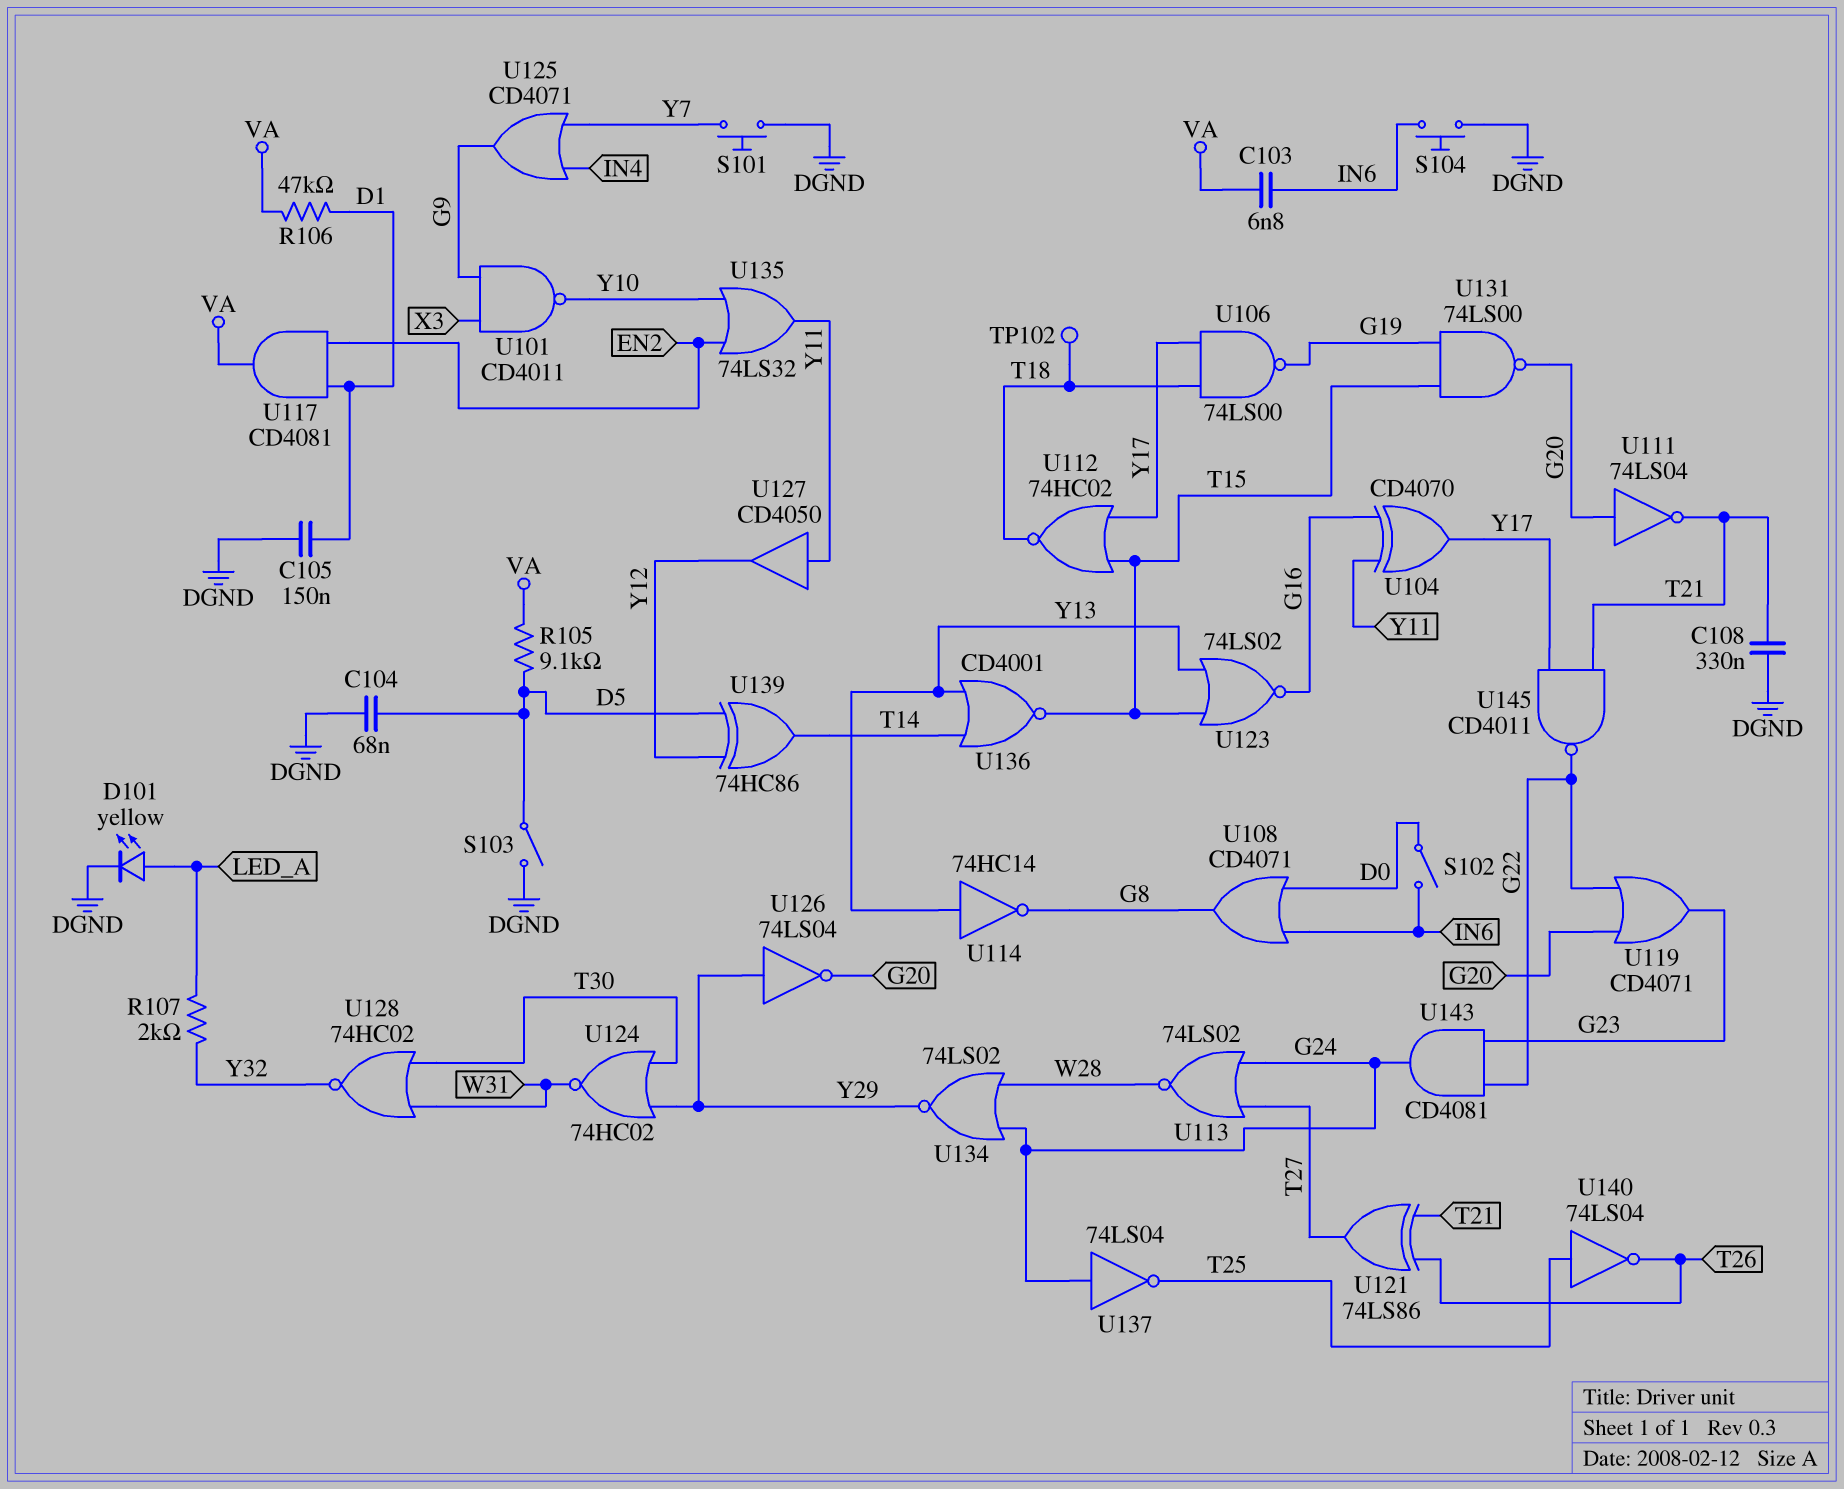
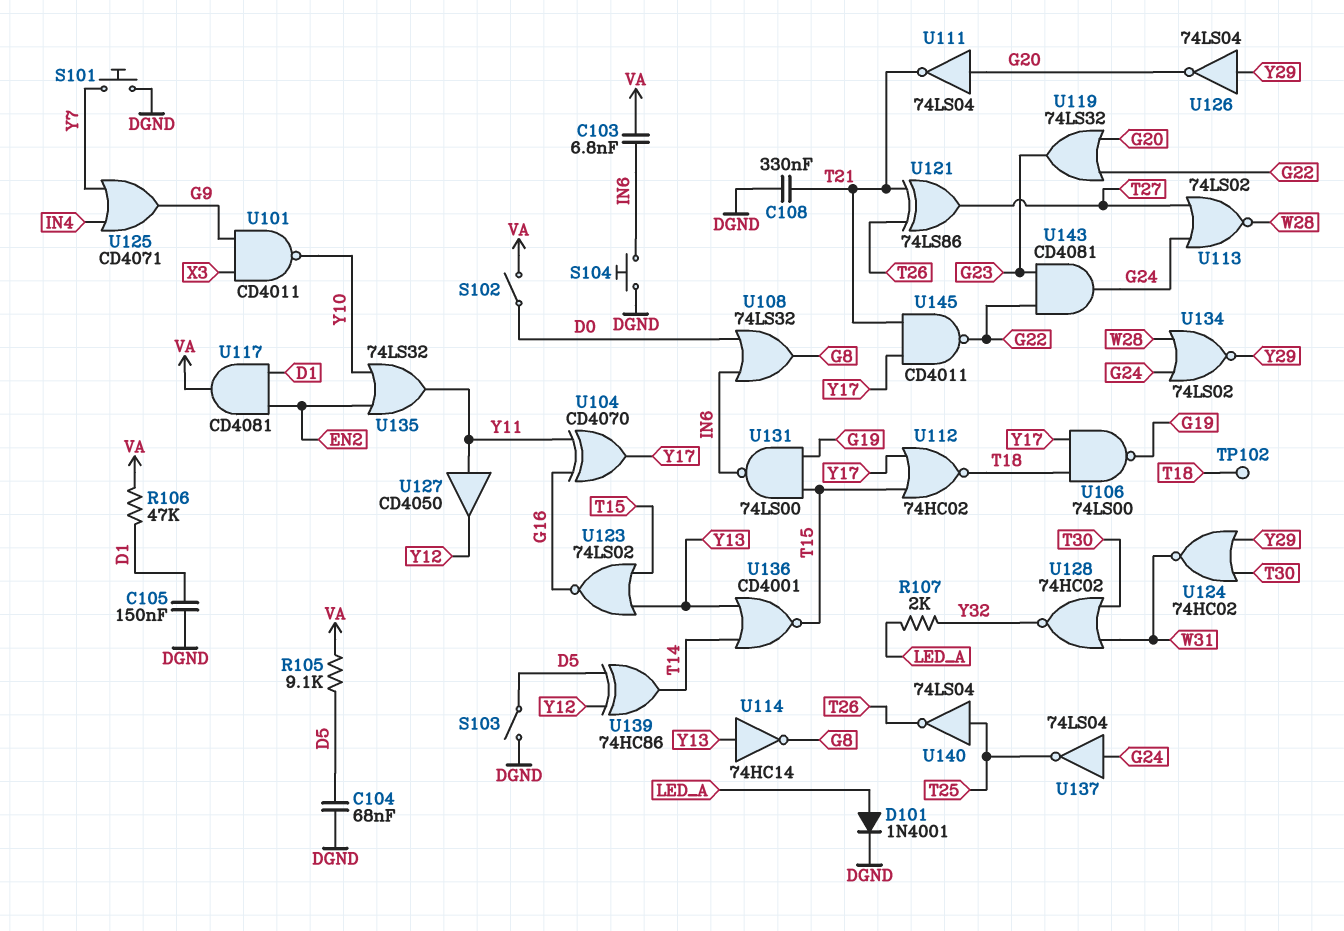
D101: LED yellow (A LED_A, K DGND) -> diode 1N4001 (A LED_A, K DGND)
S102: switch (D0, IN6) -> switch (D0, VA)
U108: OR CD4071 (in D0, in IN6, out G8) -> OR 74LS32 (in D0, in IN6, out G8)
U119: OR CD4071 (in G20, in G22, out G23) -> OR 74LS32 (in G20, in G22, out G23)
U131: NAND 74LS00 (in G19, in T15, out G20) -> NAND 74LS00 (in G19, in T15, out IN6)

